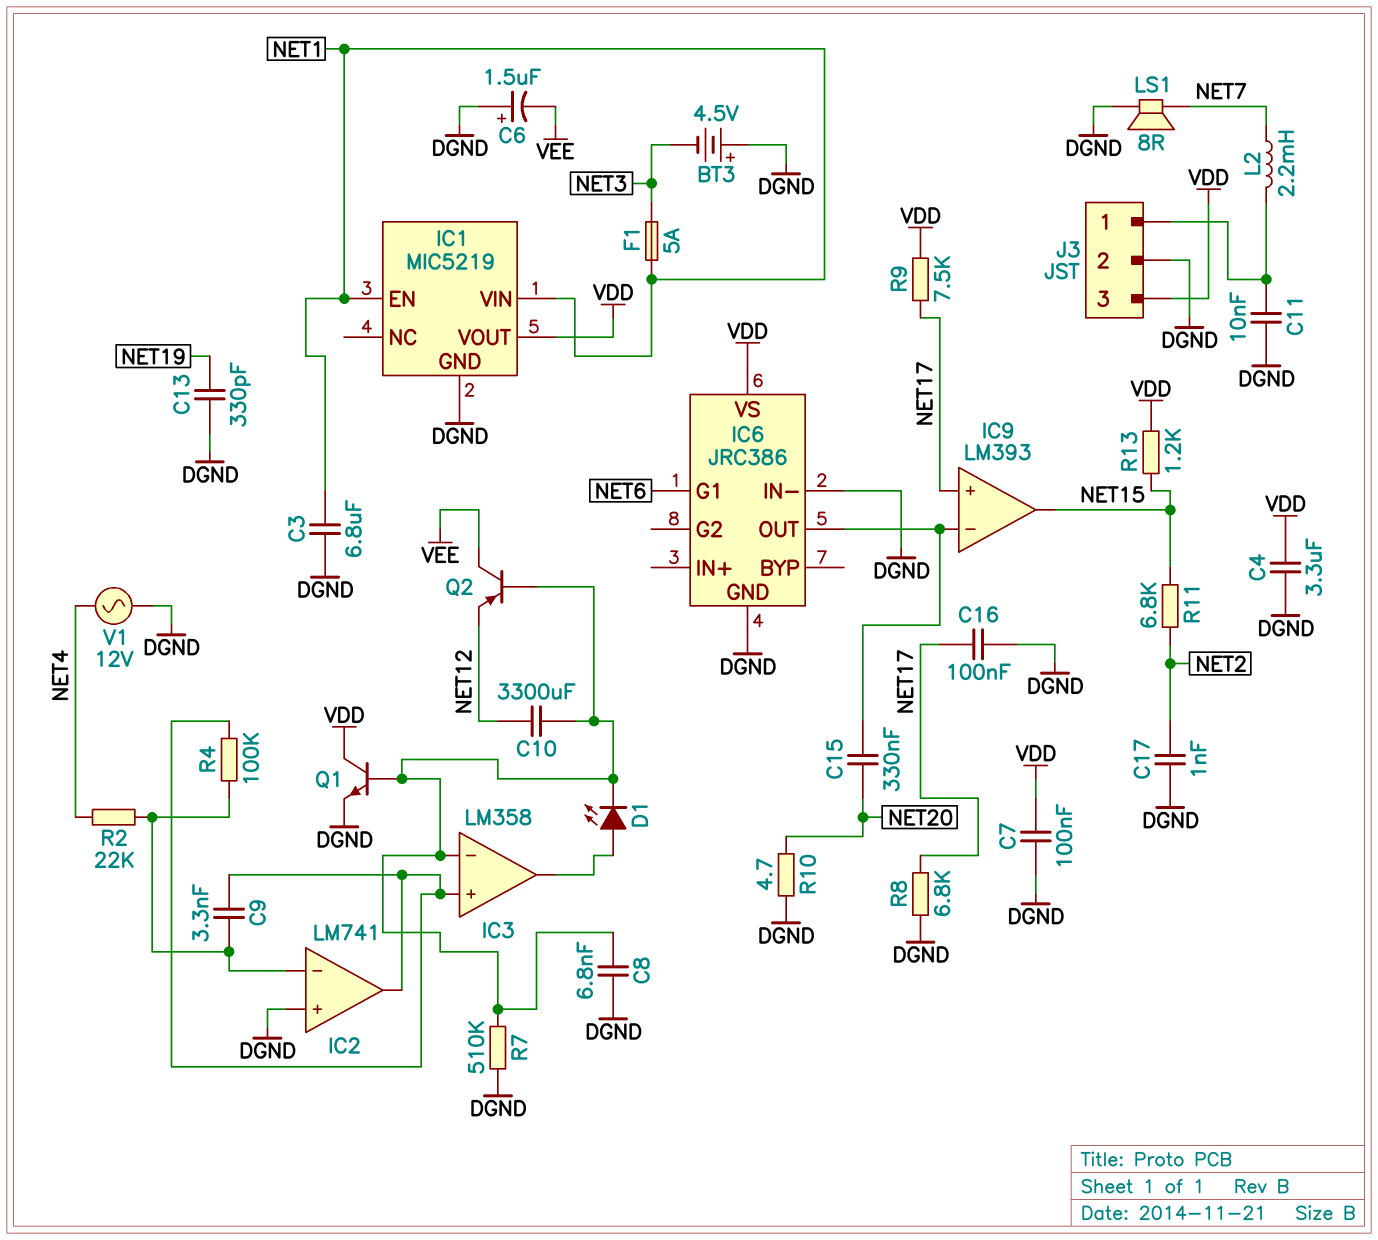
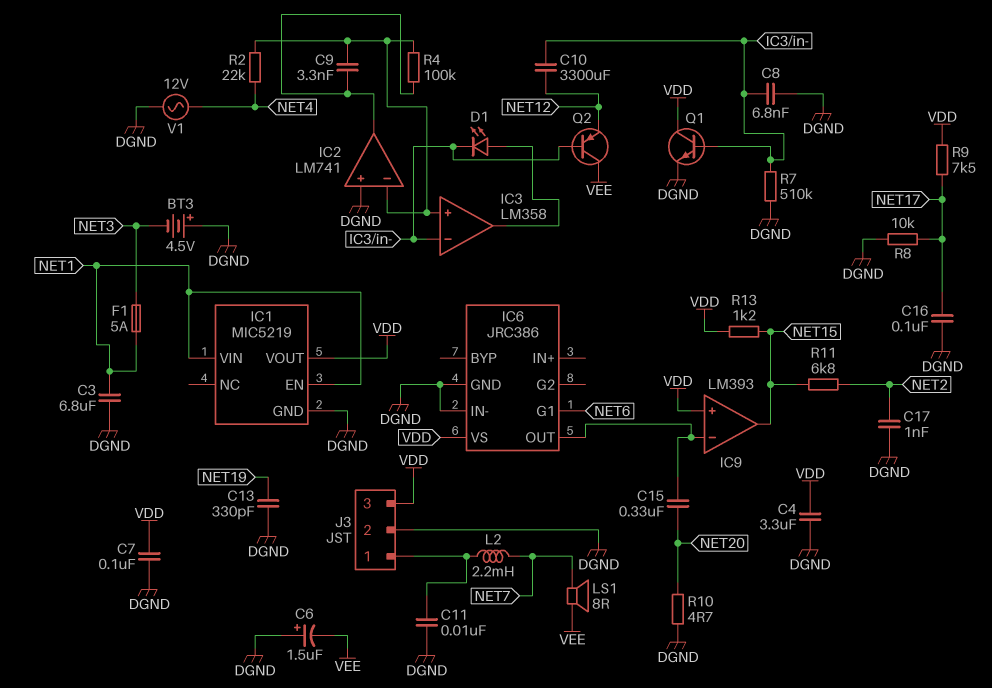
IC3 pin in+: IC2/out -> IC2/in-
IC9 pin in+: NET17 -> VDD
LS1: speaker 8R (DGND, NET7) -> speaker 8R (NET7, VEE)
R8: 6.8k (DGND, NET17) -> 10k (DGND, NET17)

